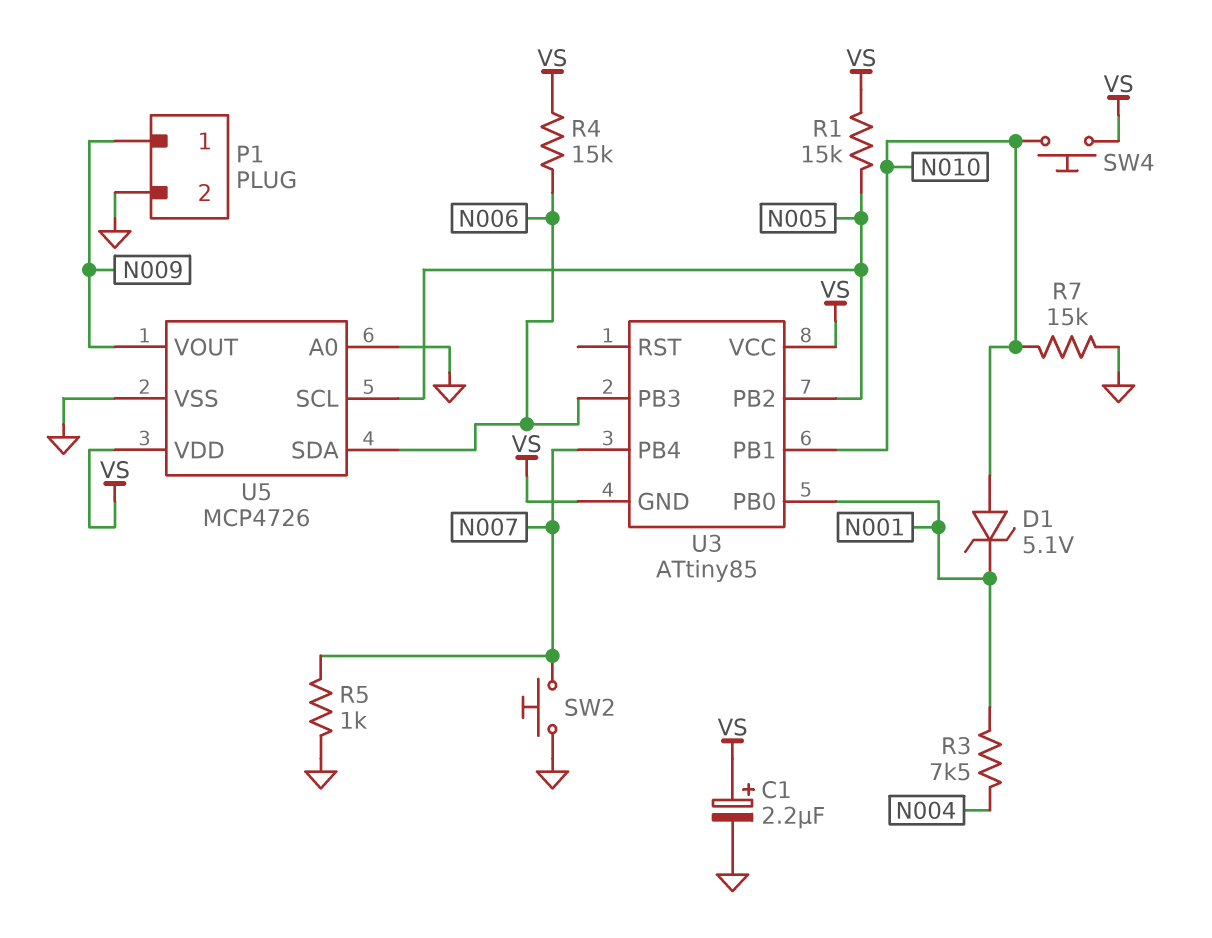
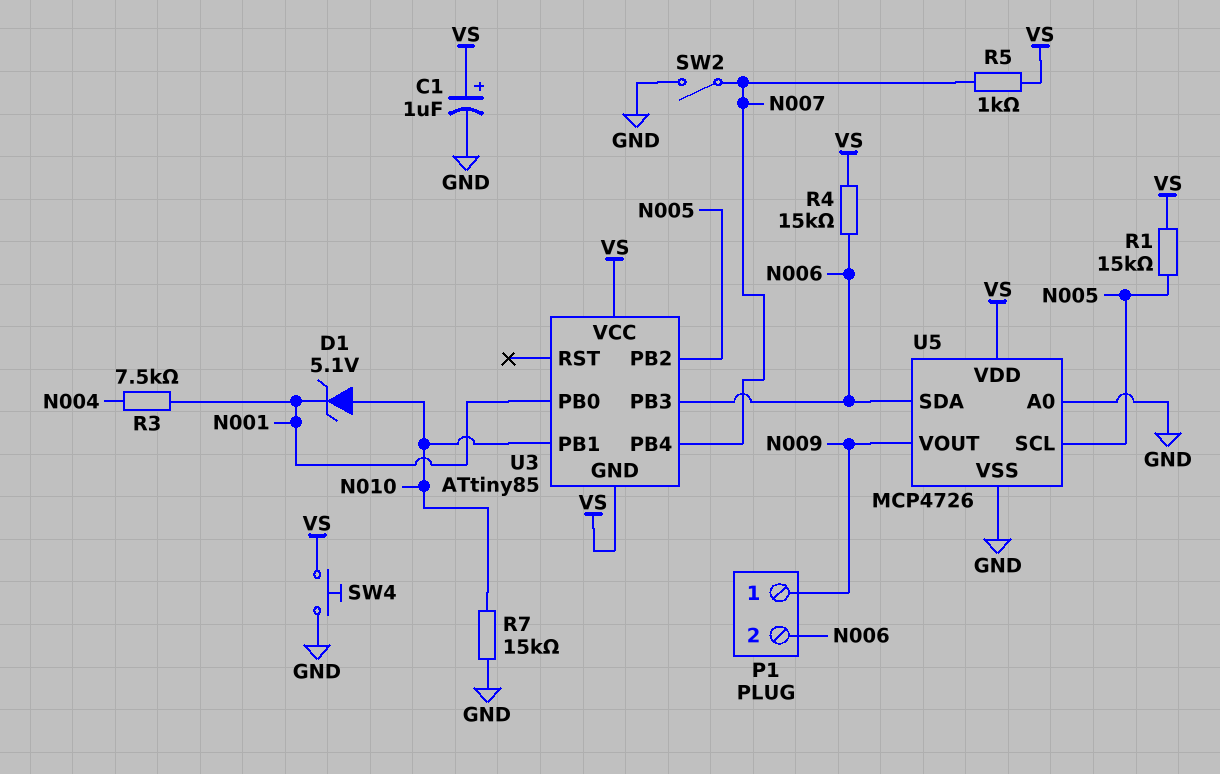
C1: 2.2uF (plus VS, minus GND) -> 1uF (plus VS, minus GND)
P1 pin 2: GND -> N006
R5: 1k (GND, N007) -> 1k (N007, VS)
SW2: button (GND, N007) -> switch (GND, N007)
SW4: button (N010, VS) -> button (GND, VS)

